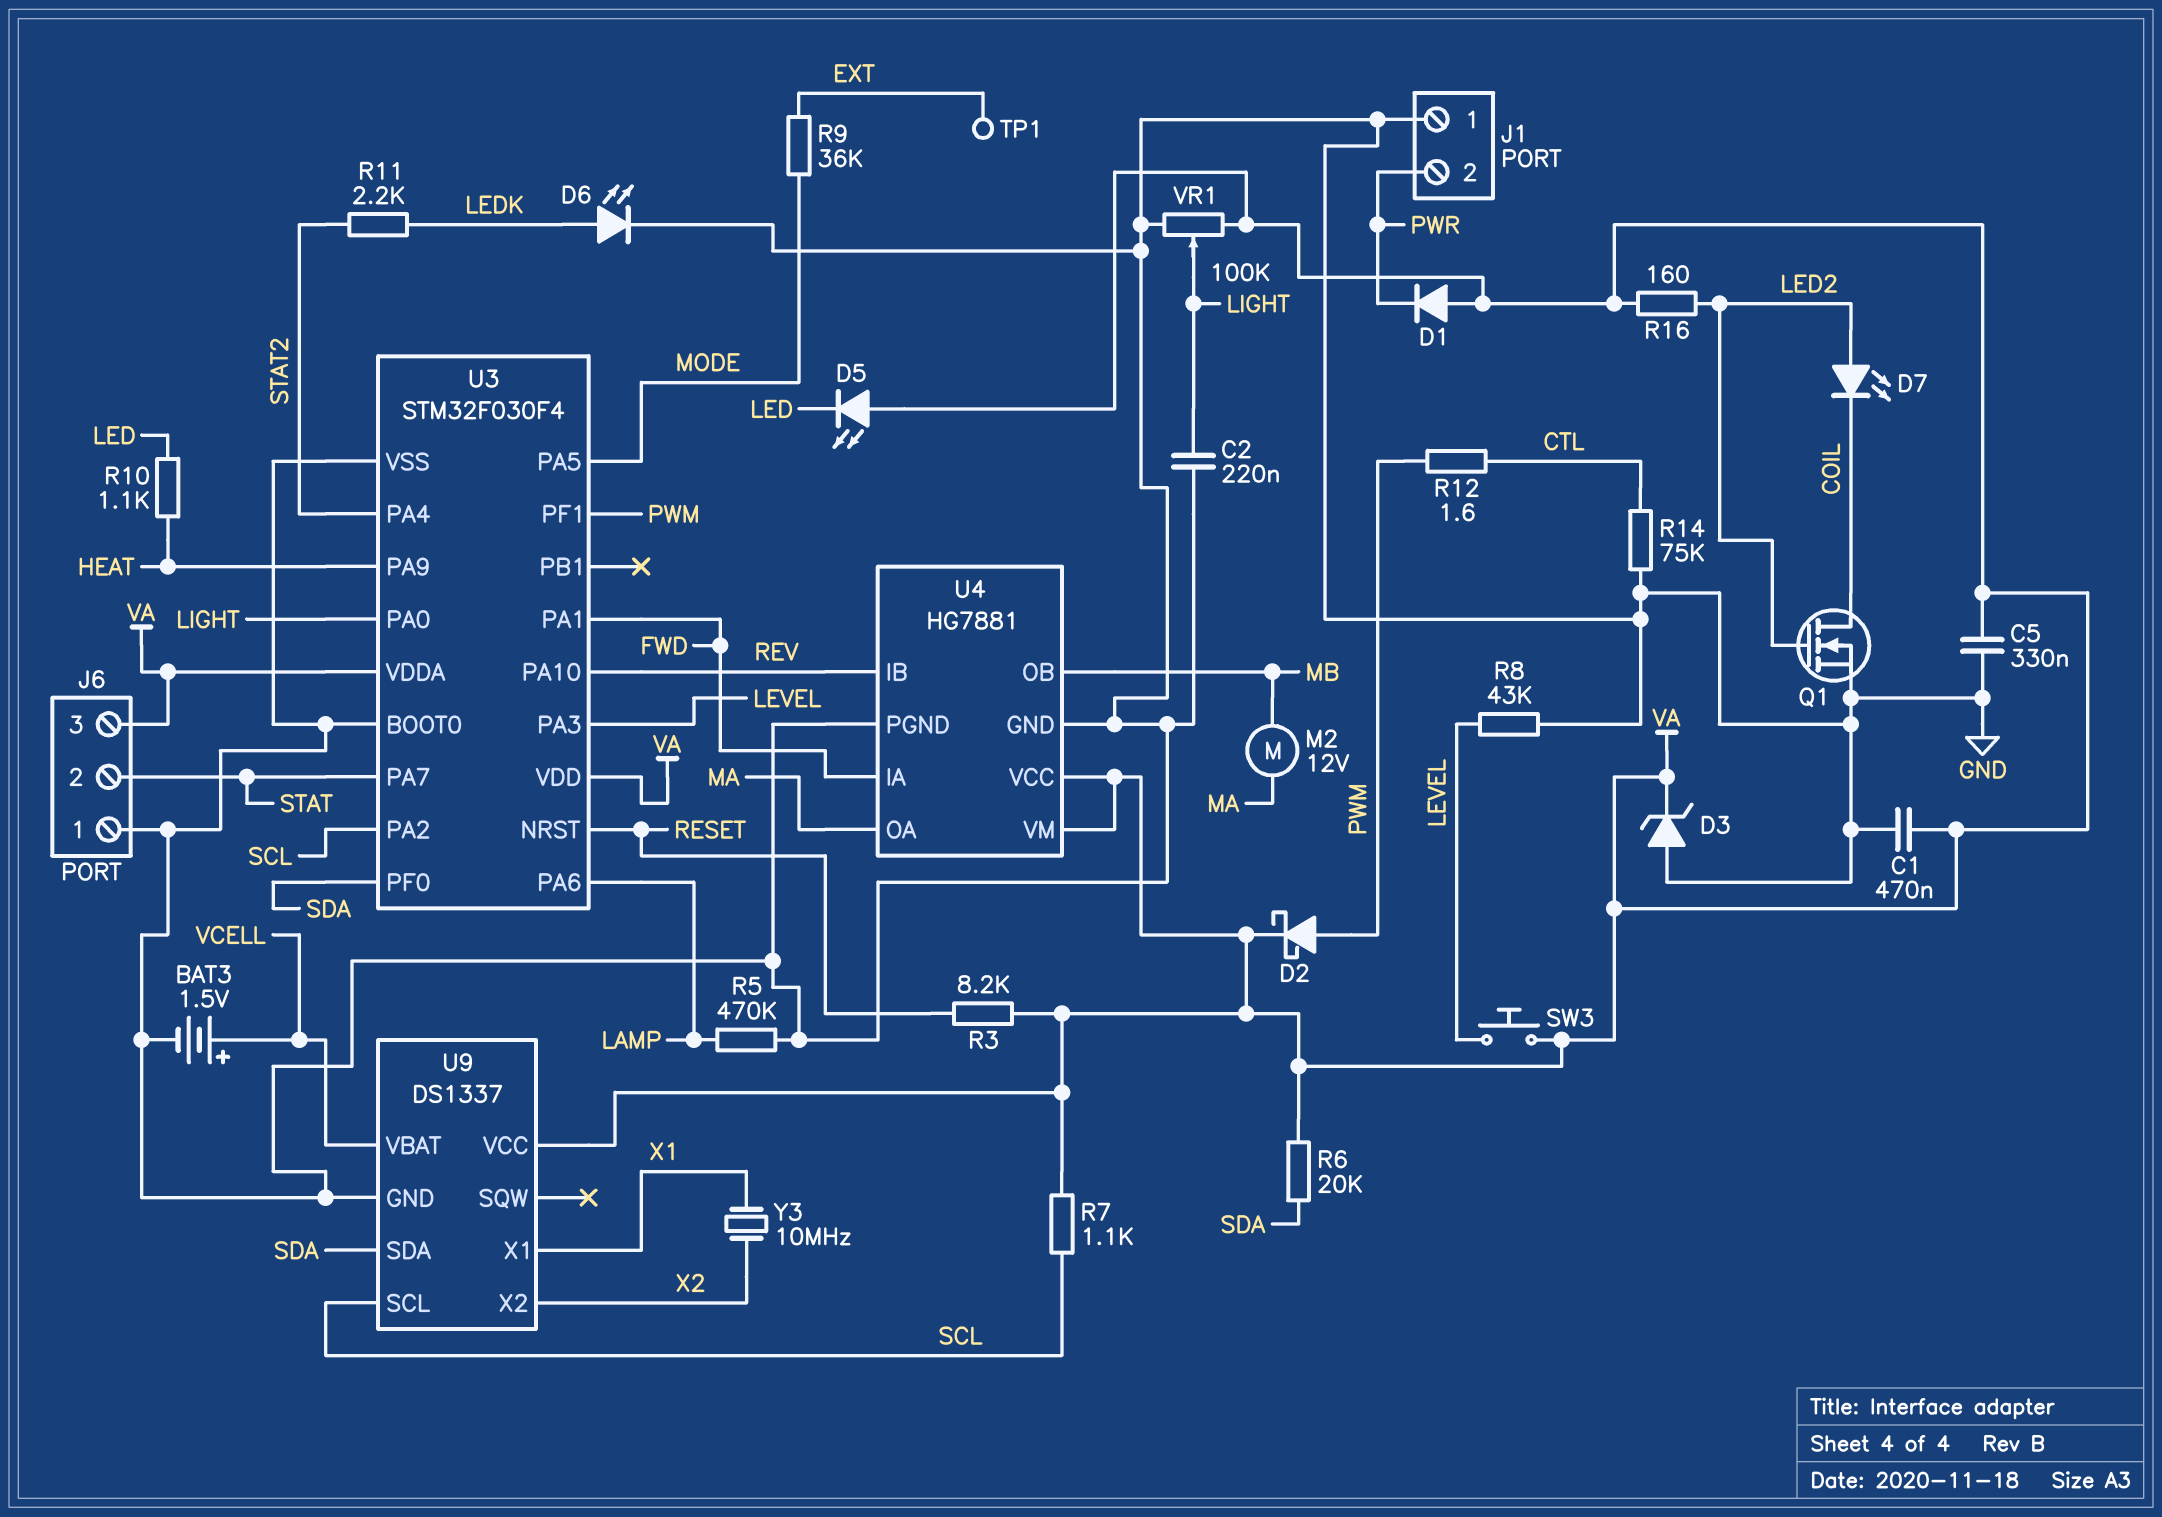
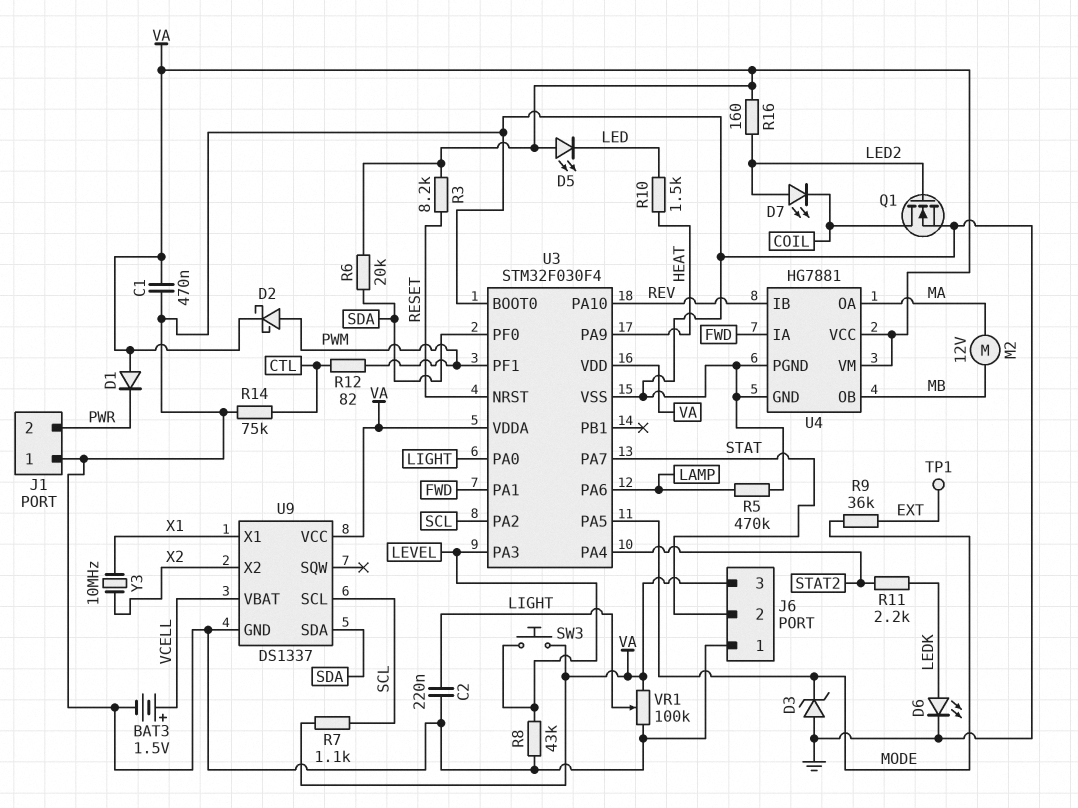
C5: 330nF (GND, VA) -> none
D3: zener (A GND, K VA) -> zener (A GND, K MODE)
R10: 1.1k (HEAT, LED) -> 1.5k (HEAT, LED)
R12: 1.6 (CTL, PWM) -> 82 (CTL, PWM)

